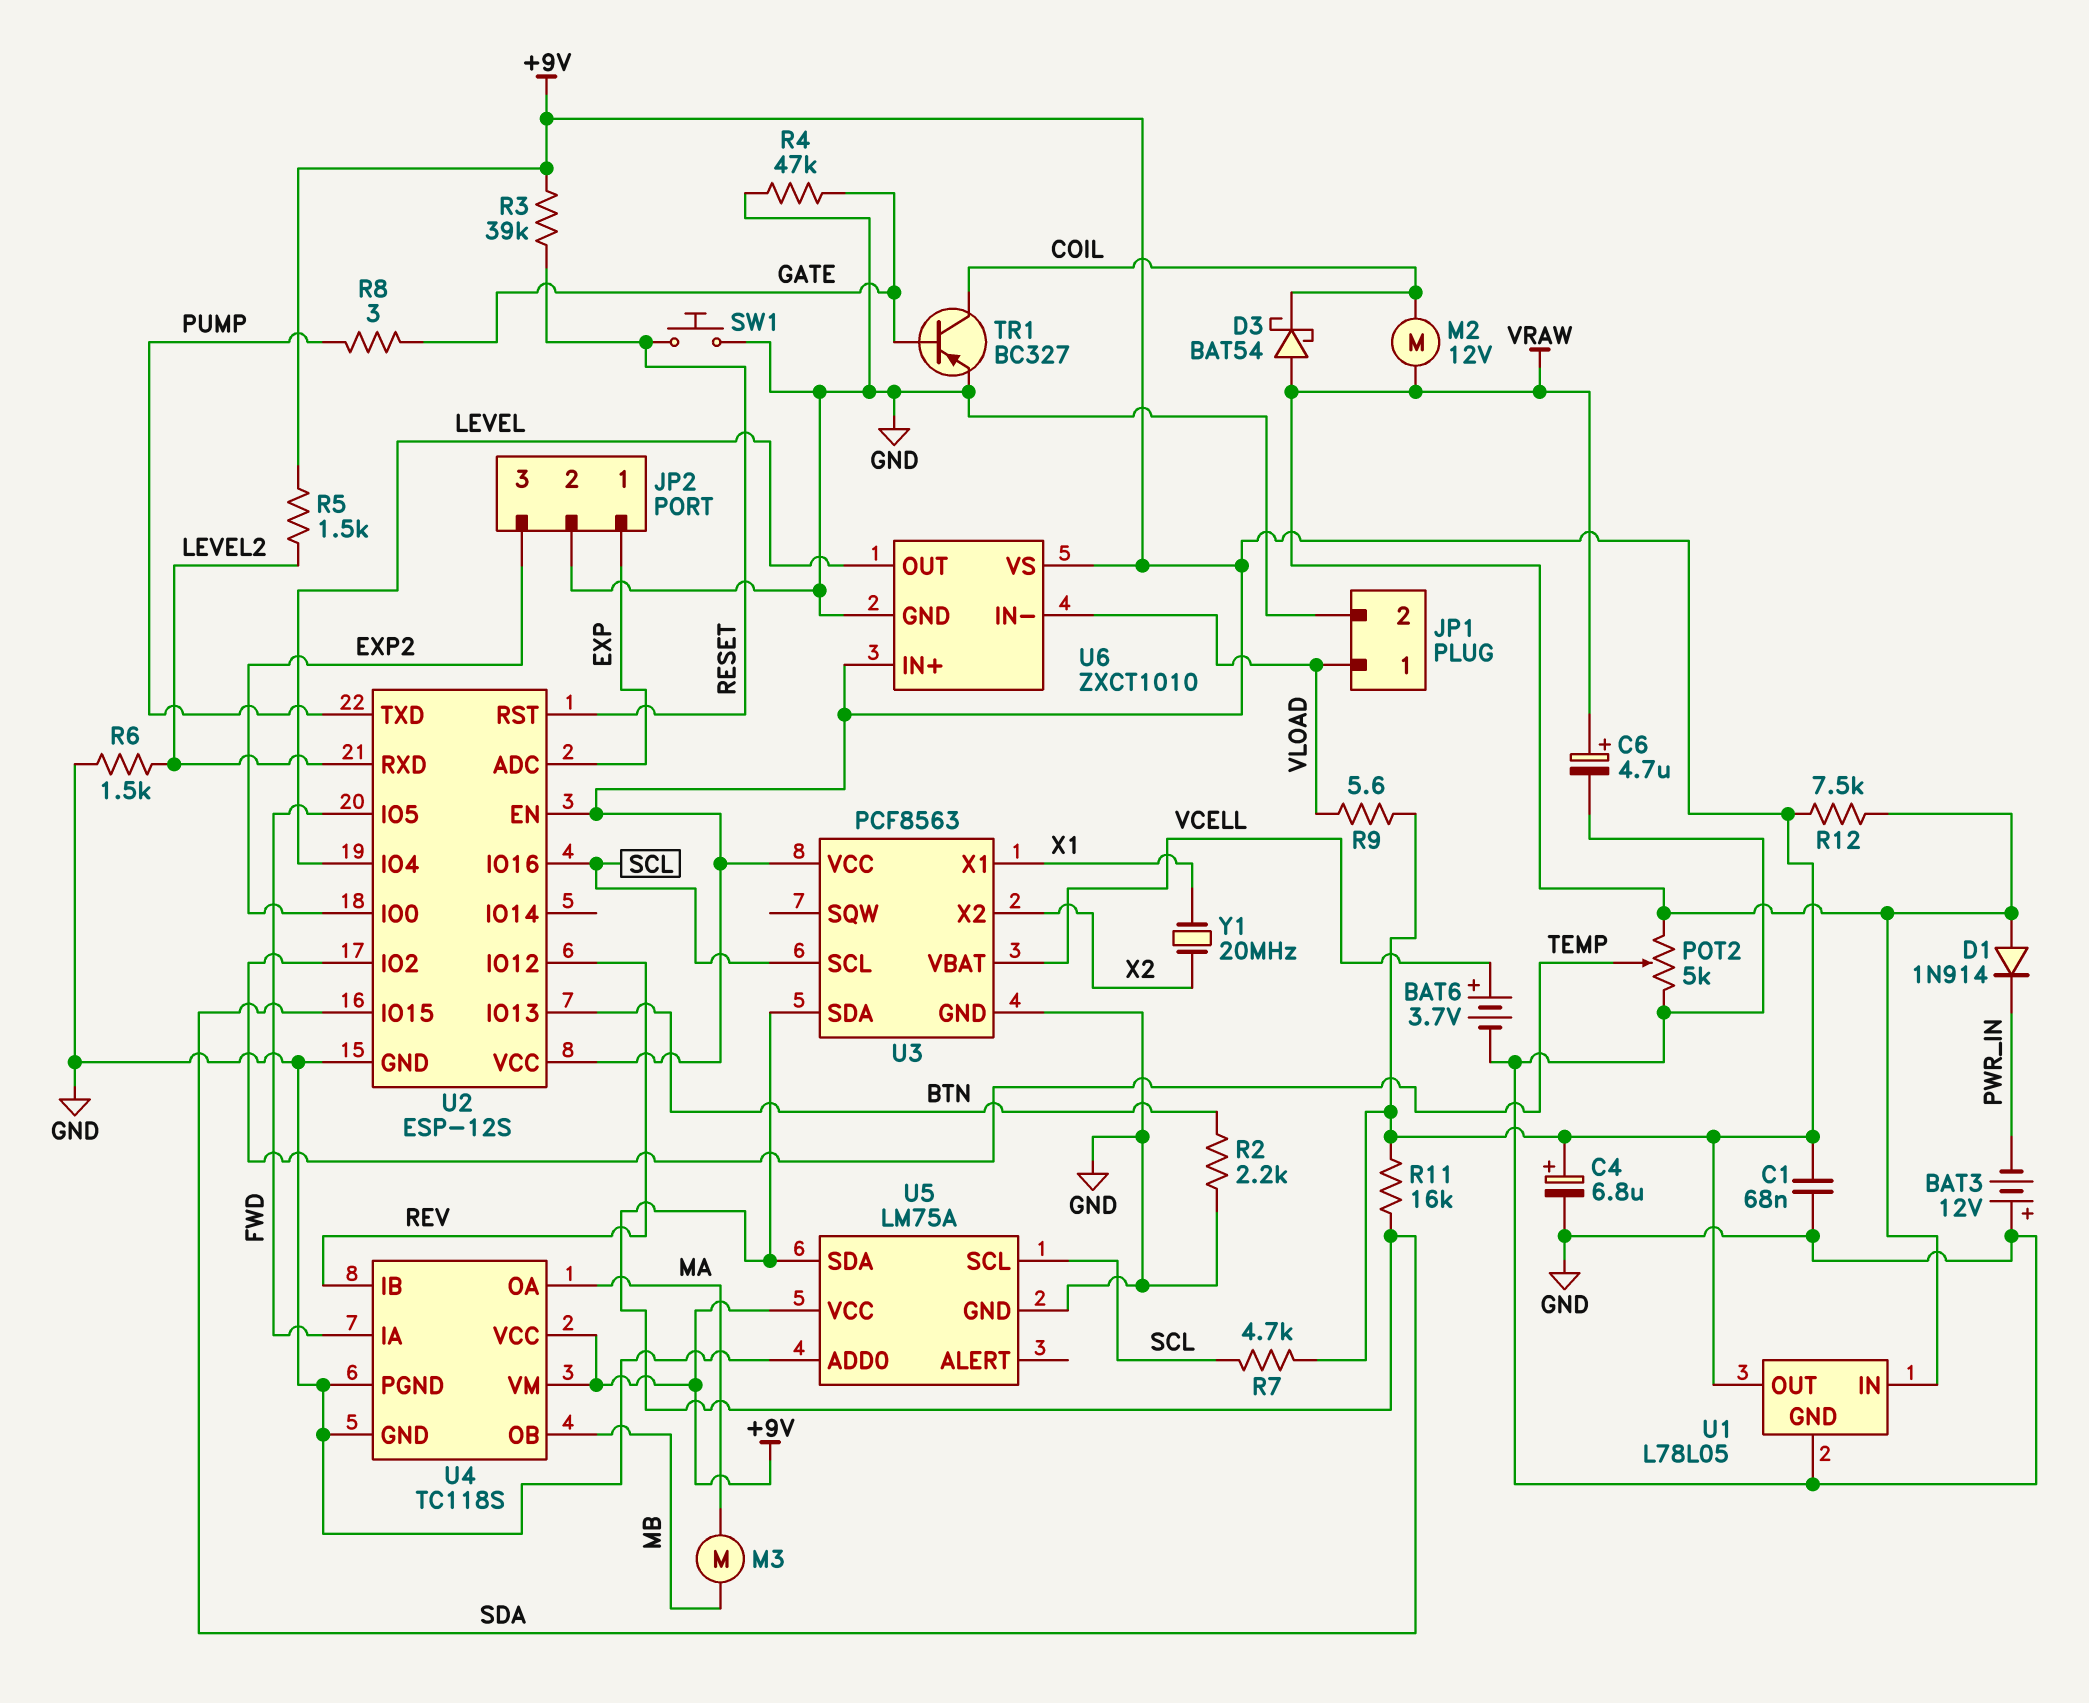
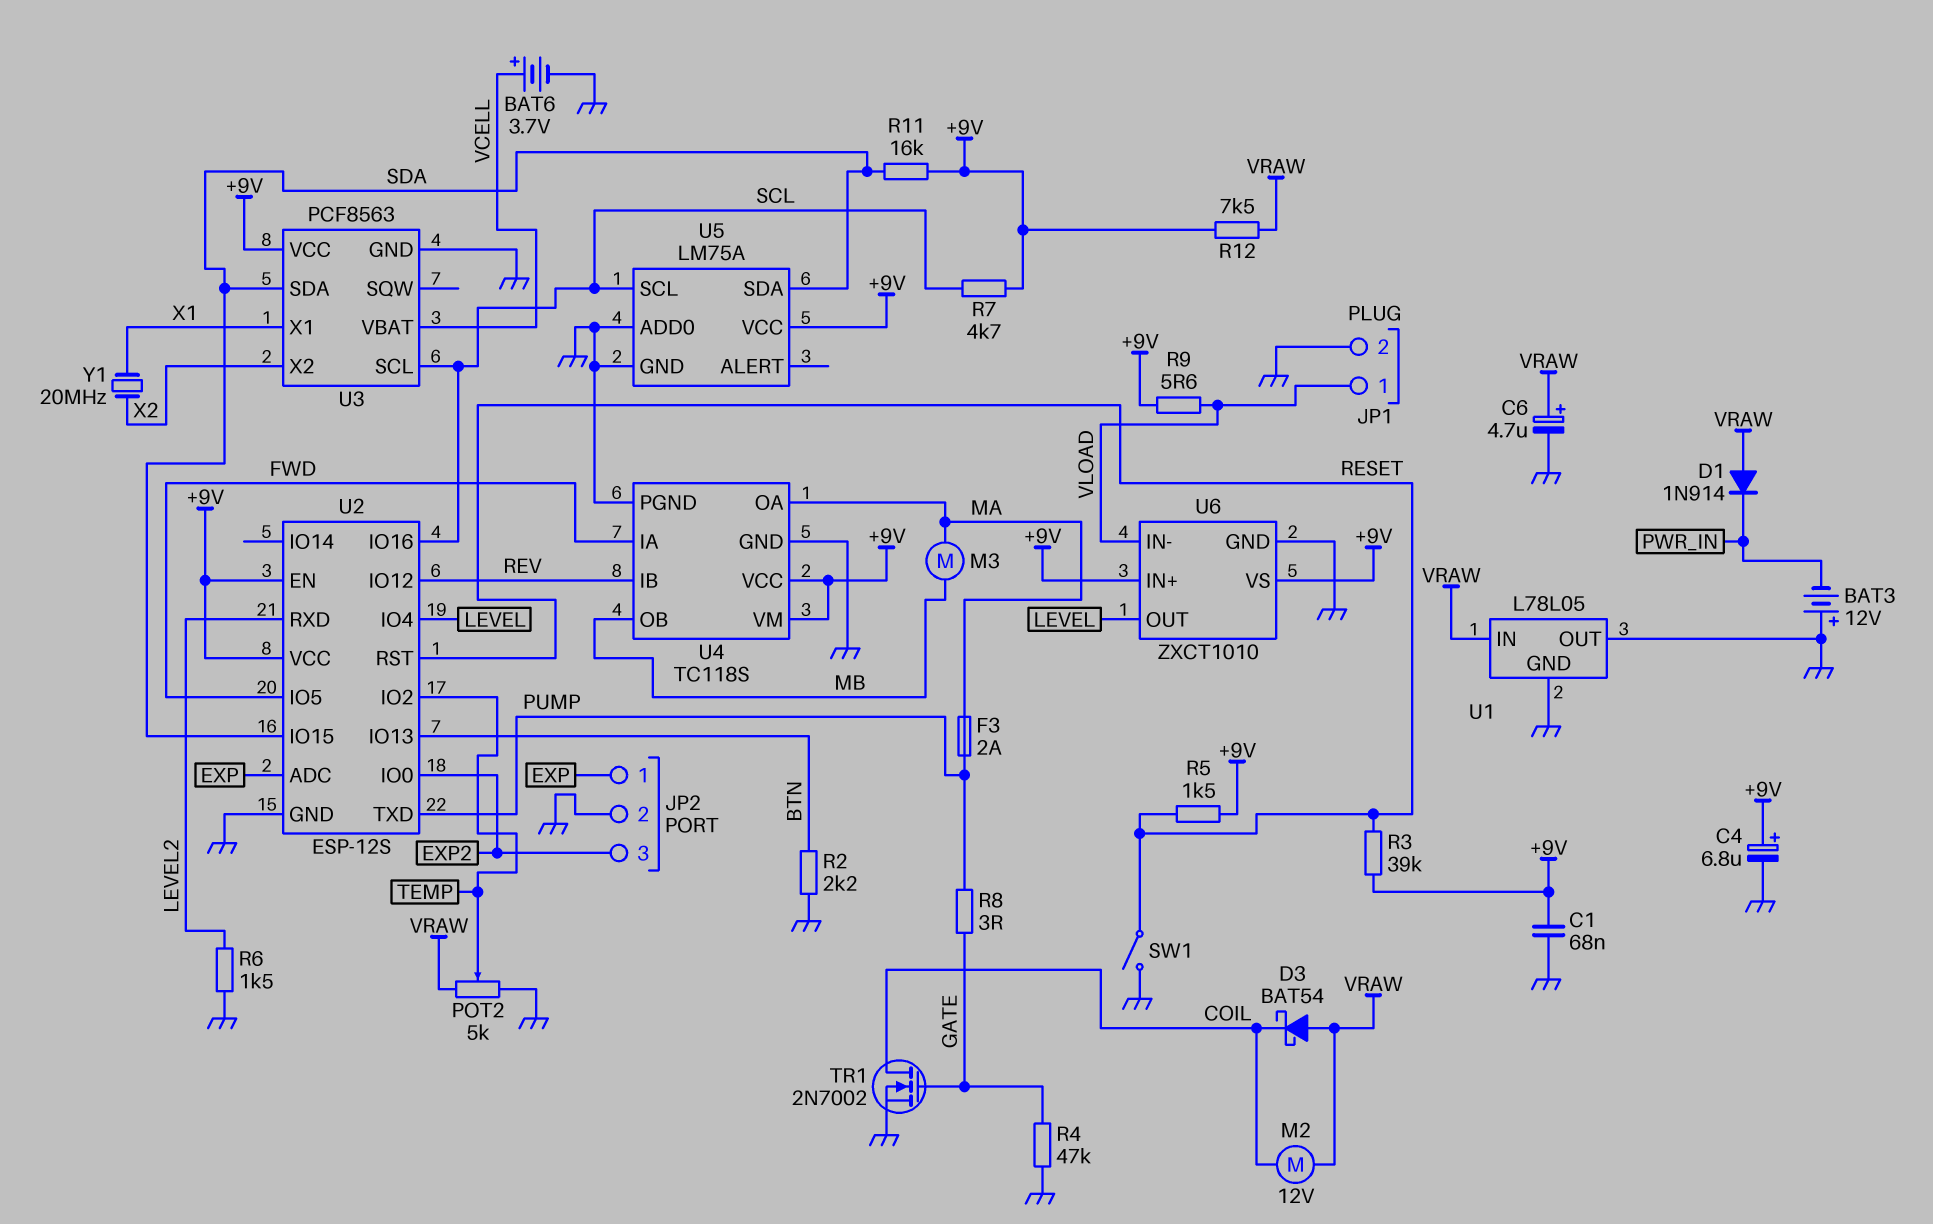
F3: none -> 2A (MA, PUMP)
R5: 1.5k (+9V, LEVEL2) -> 1.5k (+9V, RESET)
SW1: button (GND, RESET) -> switch (GND, RESET)
TR1: PNP BC327 (B GATE, C COIL, E GND) -> NMOS 2N7002 (G GATE, D COIL, S GND)
U1 pin OUT: +9V -> GND

